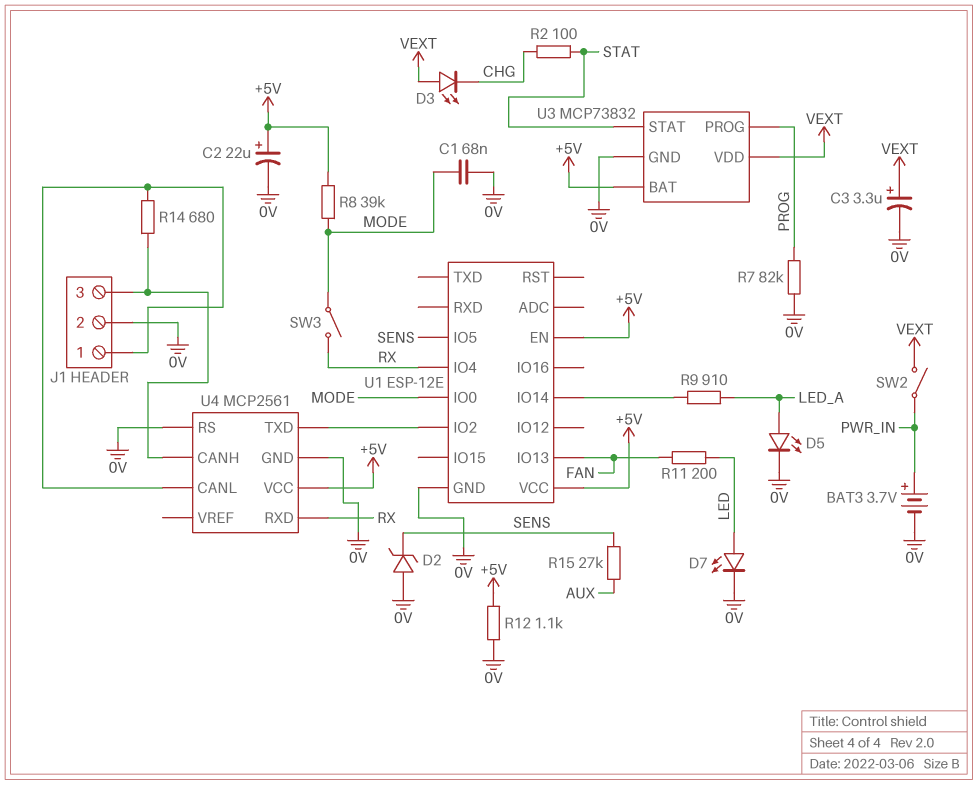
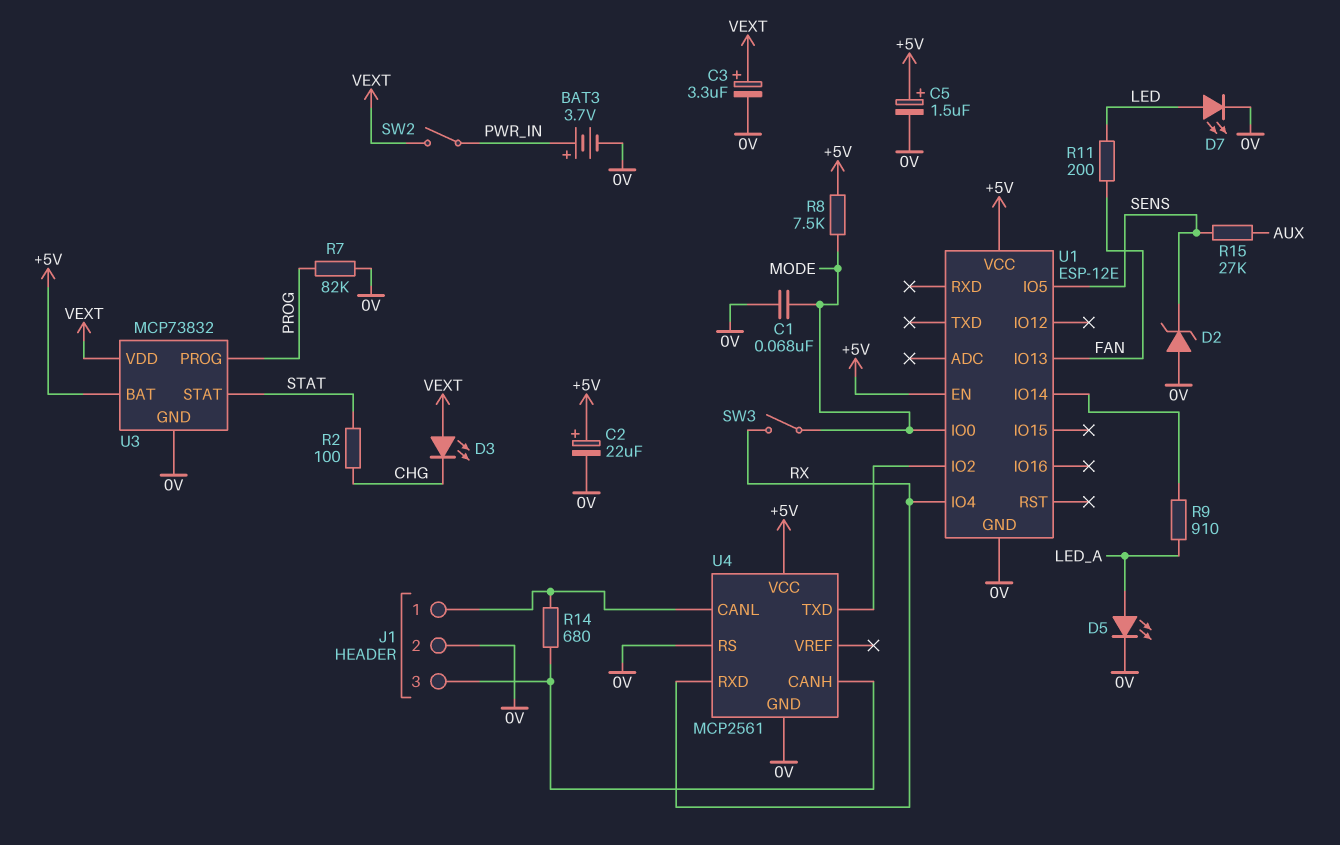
C5: none -> 1.5uF (plus +5V, minus 0V)
R8: 39k (+5V, MODE) -> 7.5k (+5V, MODE)
R12: 1.1k (+5V, 0V) -> none

